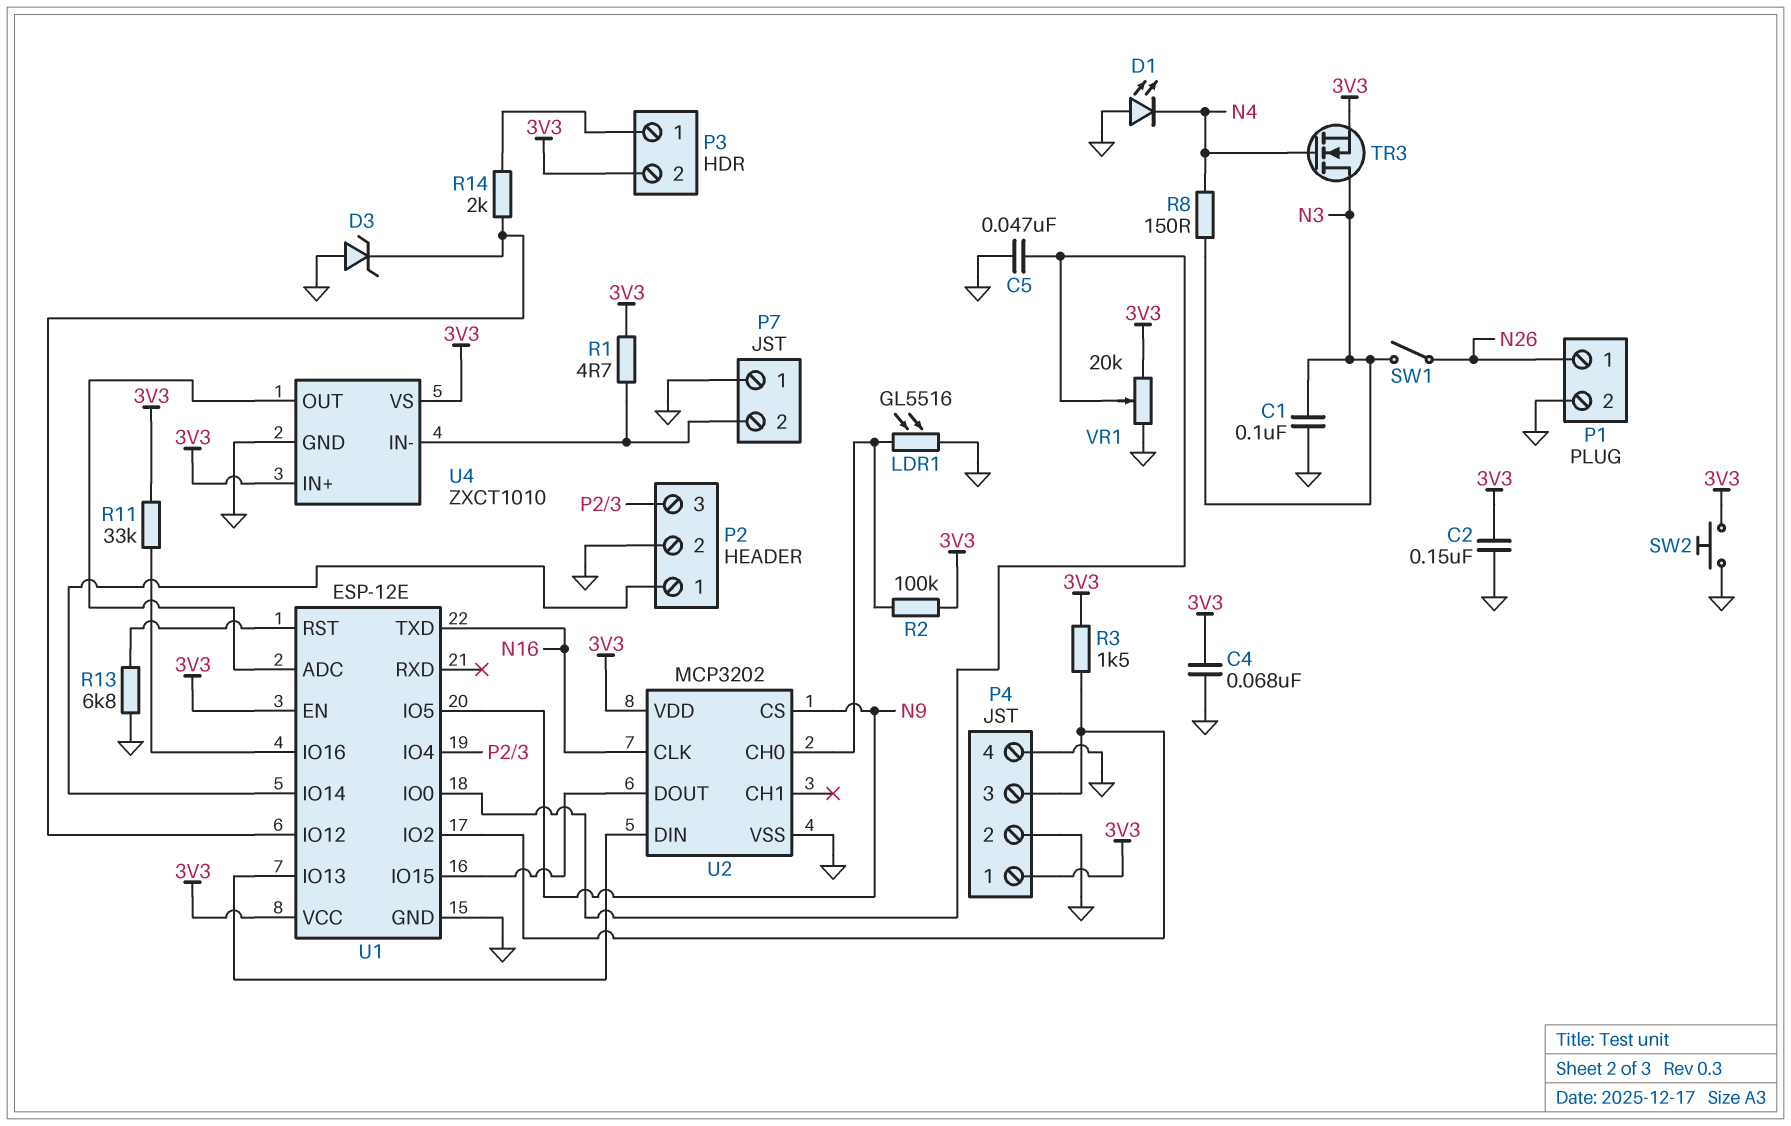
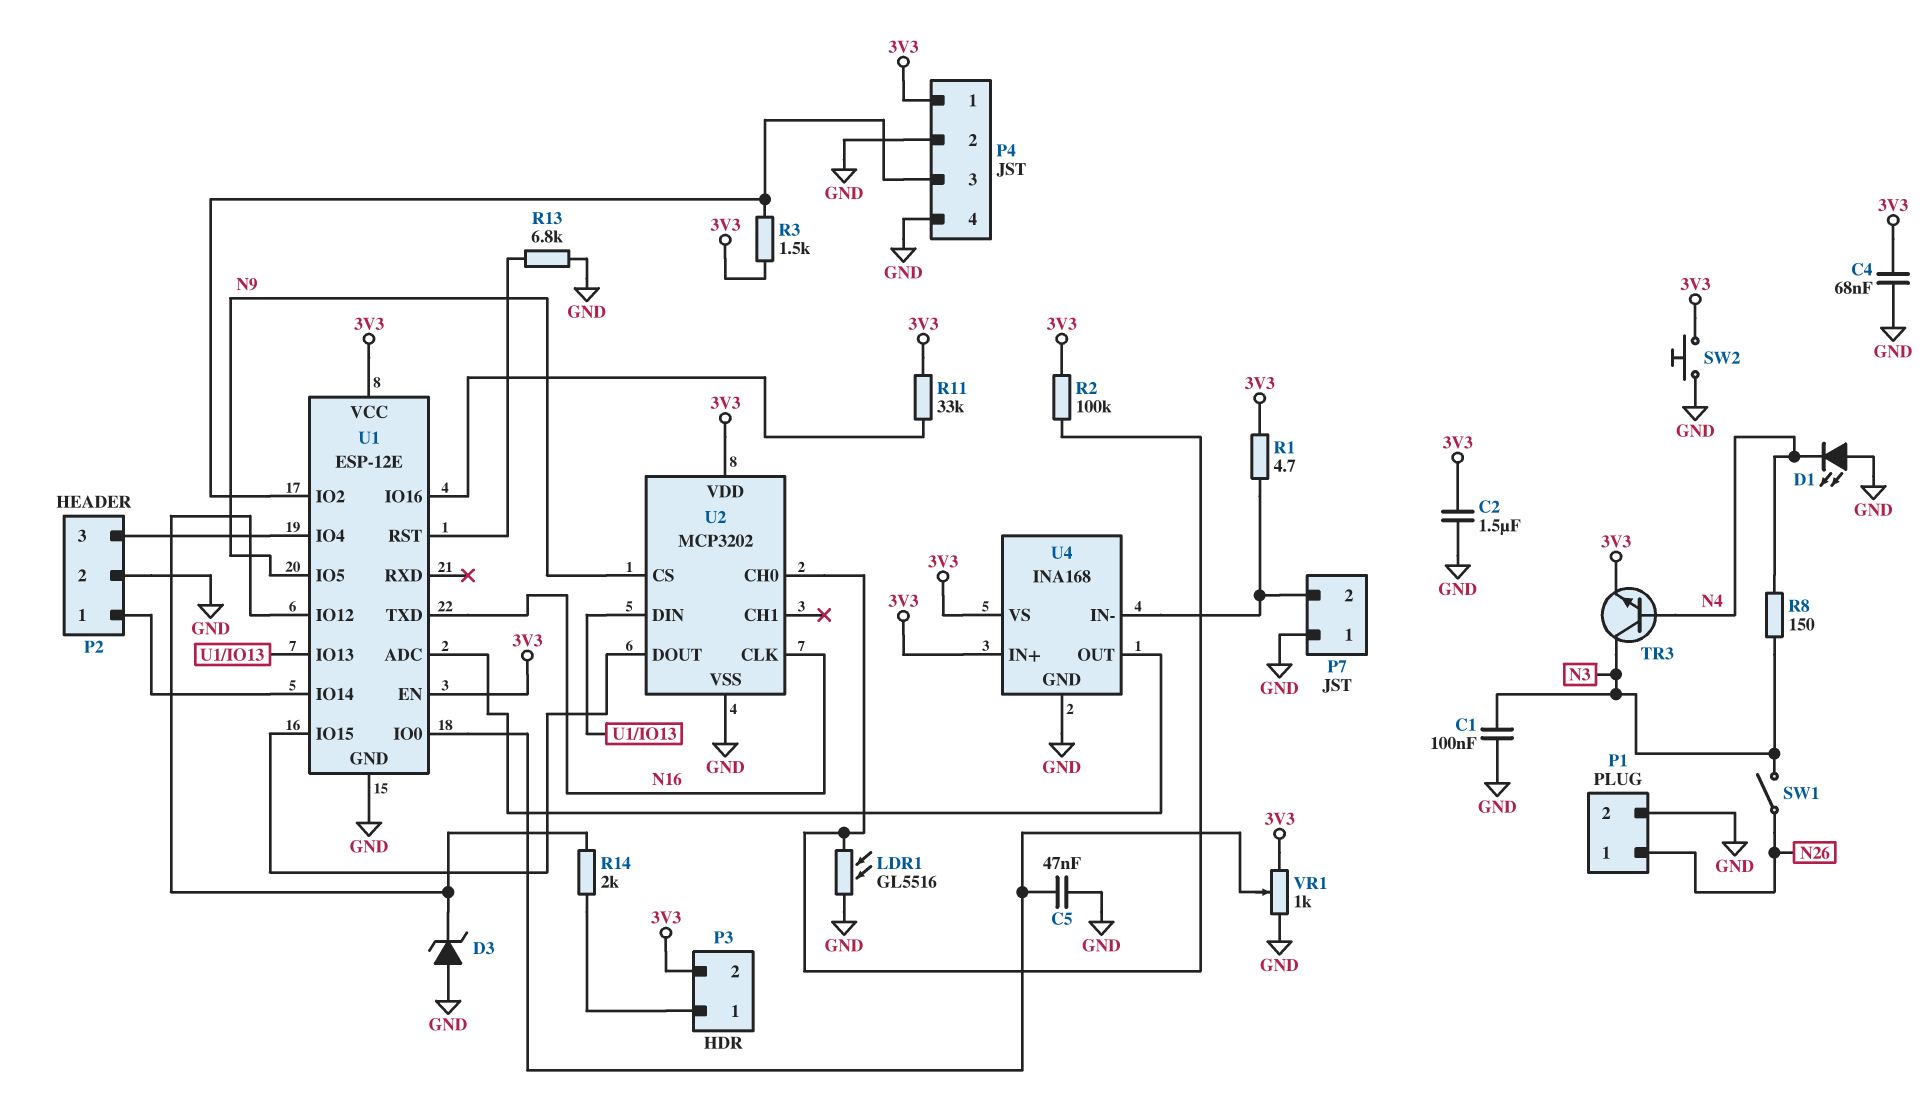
C2: 150nF (3V3, GND) -> 1.5uF (3V3, GND)
TR3: NMOS (G N4, D N3, S 3V3) -> NPN (B N4, C N3, E 3V3)
U4: ZXCT1010 -> INA168
VR1: 20k (3V3, GND, wiper U1/IO0) -> 1k (3V3, GND, wiper U1/IO0)

